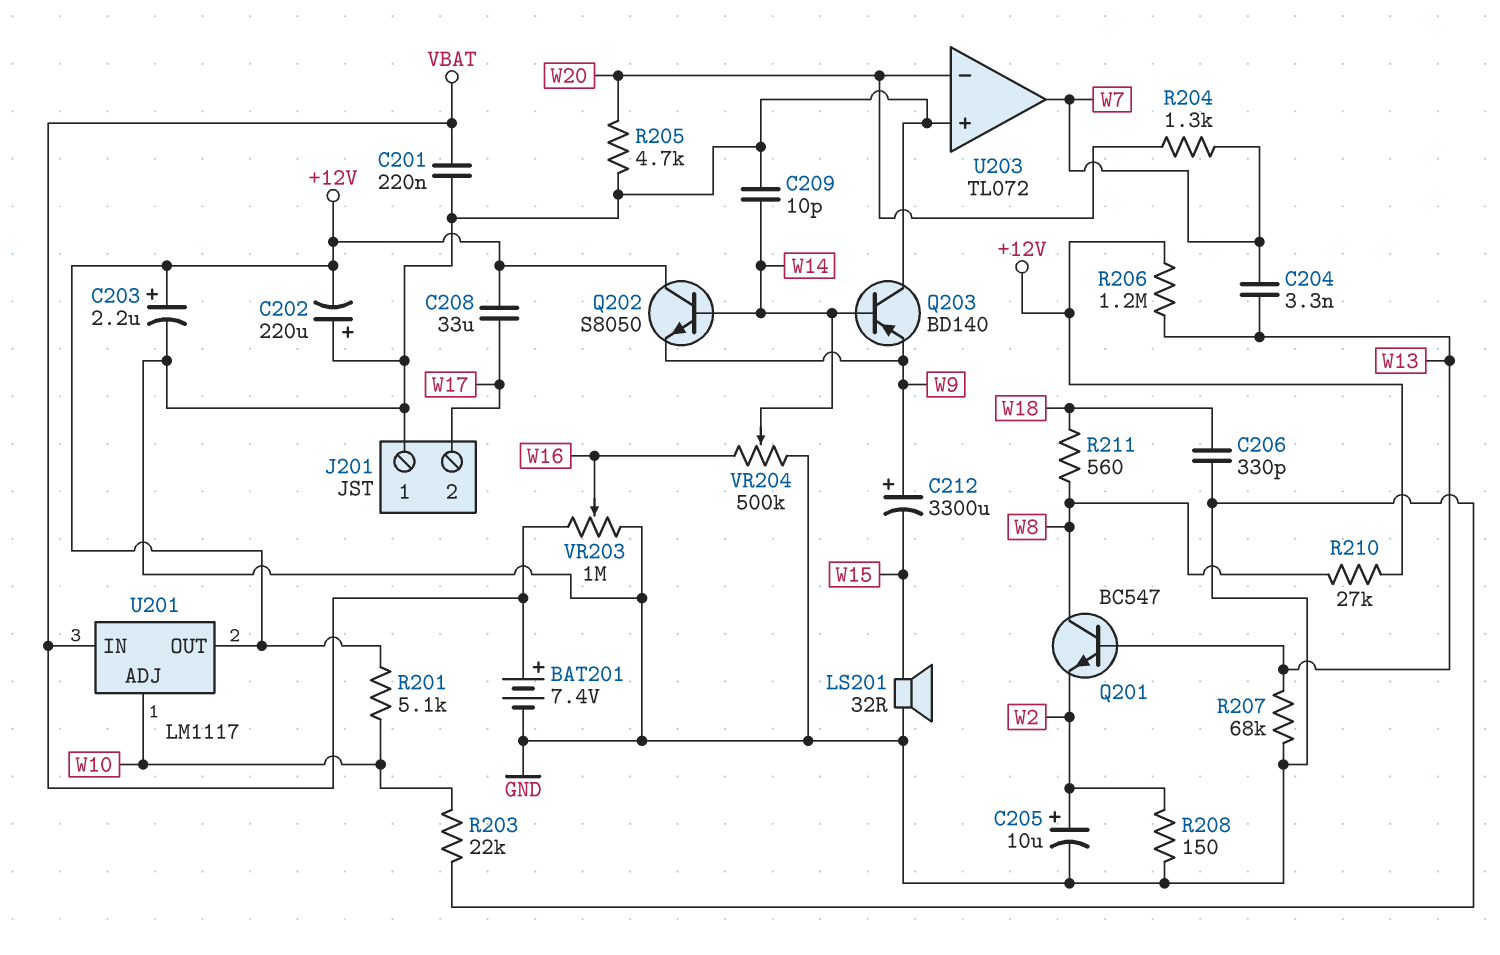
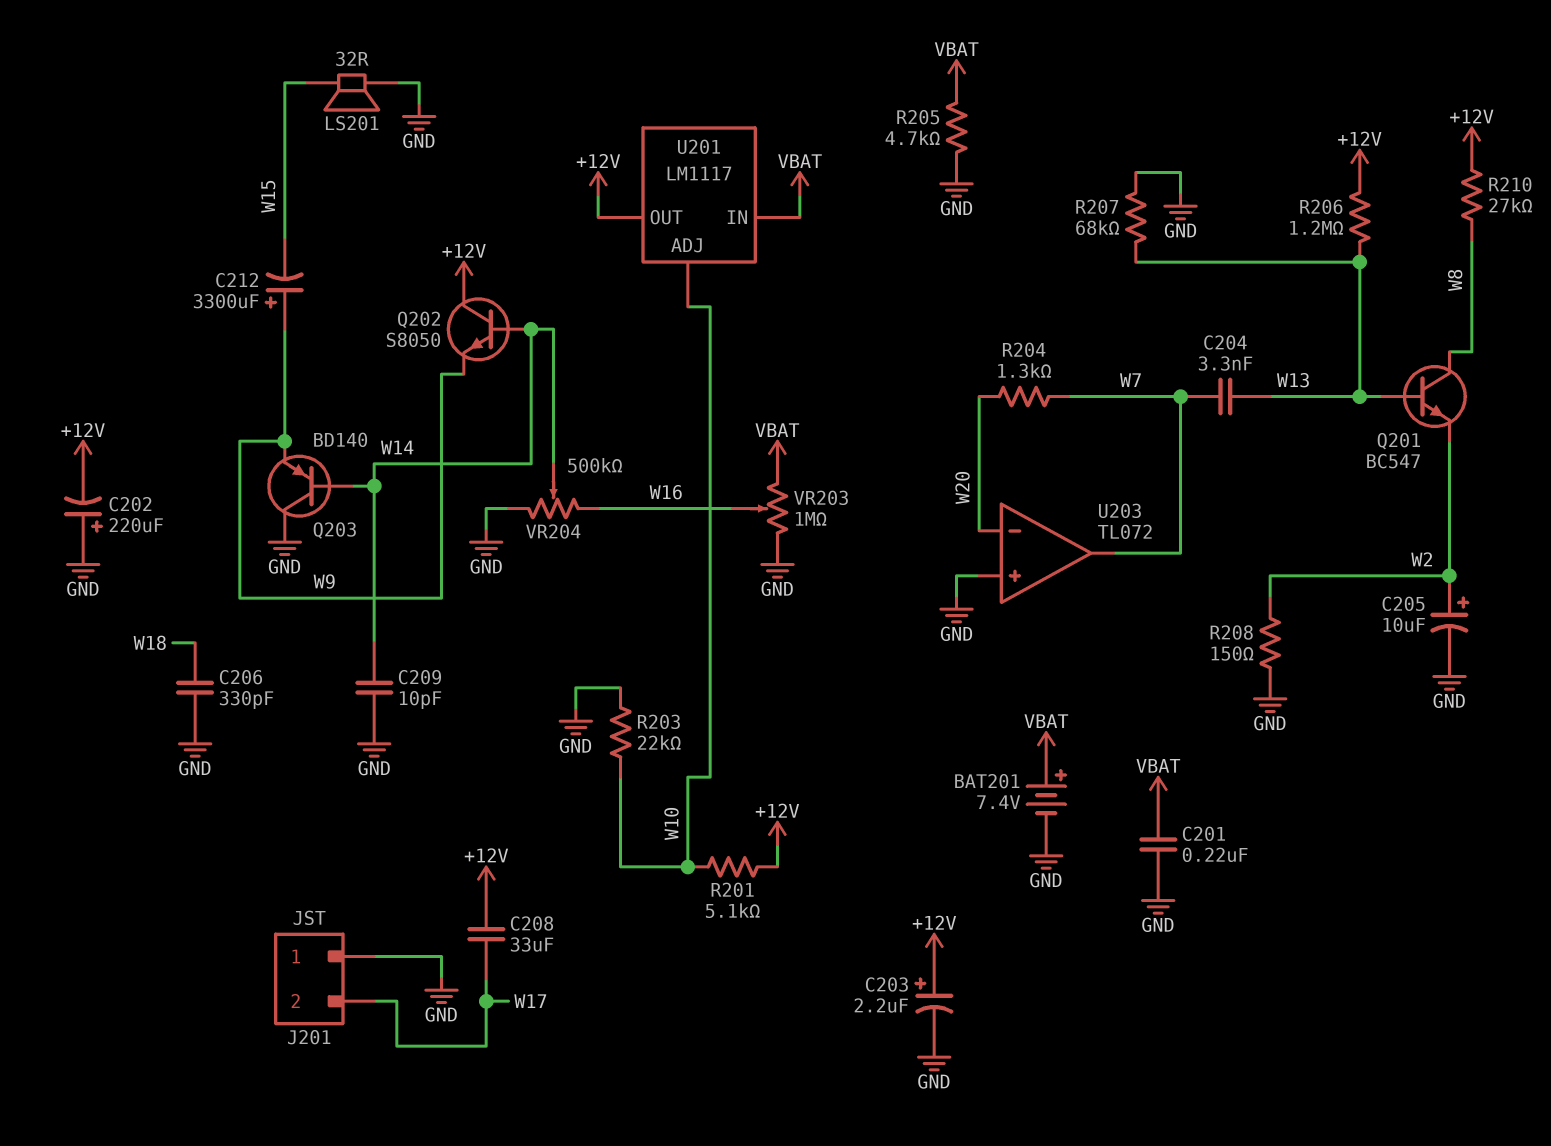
R205: 4.7k (GND, W20) -> 4.7k (GND, VBAT)
R211: 560 (W8, W18) -> none

